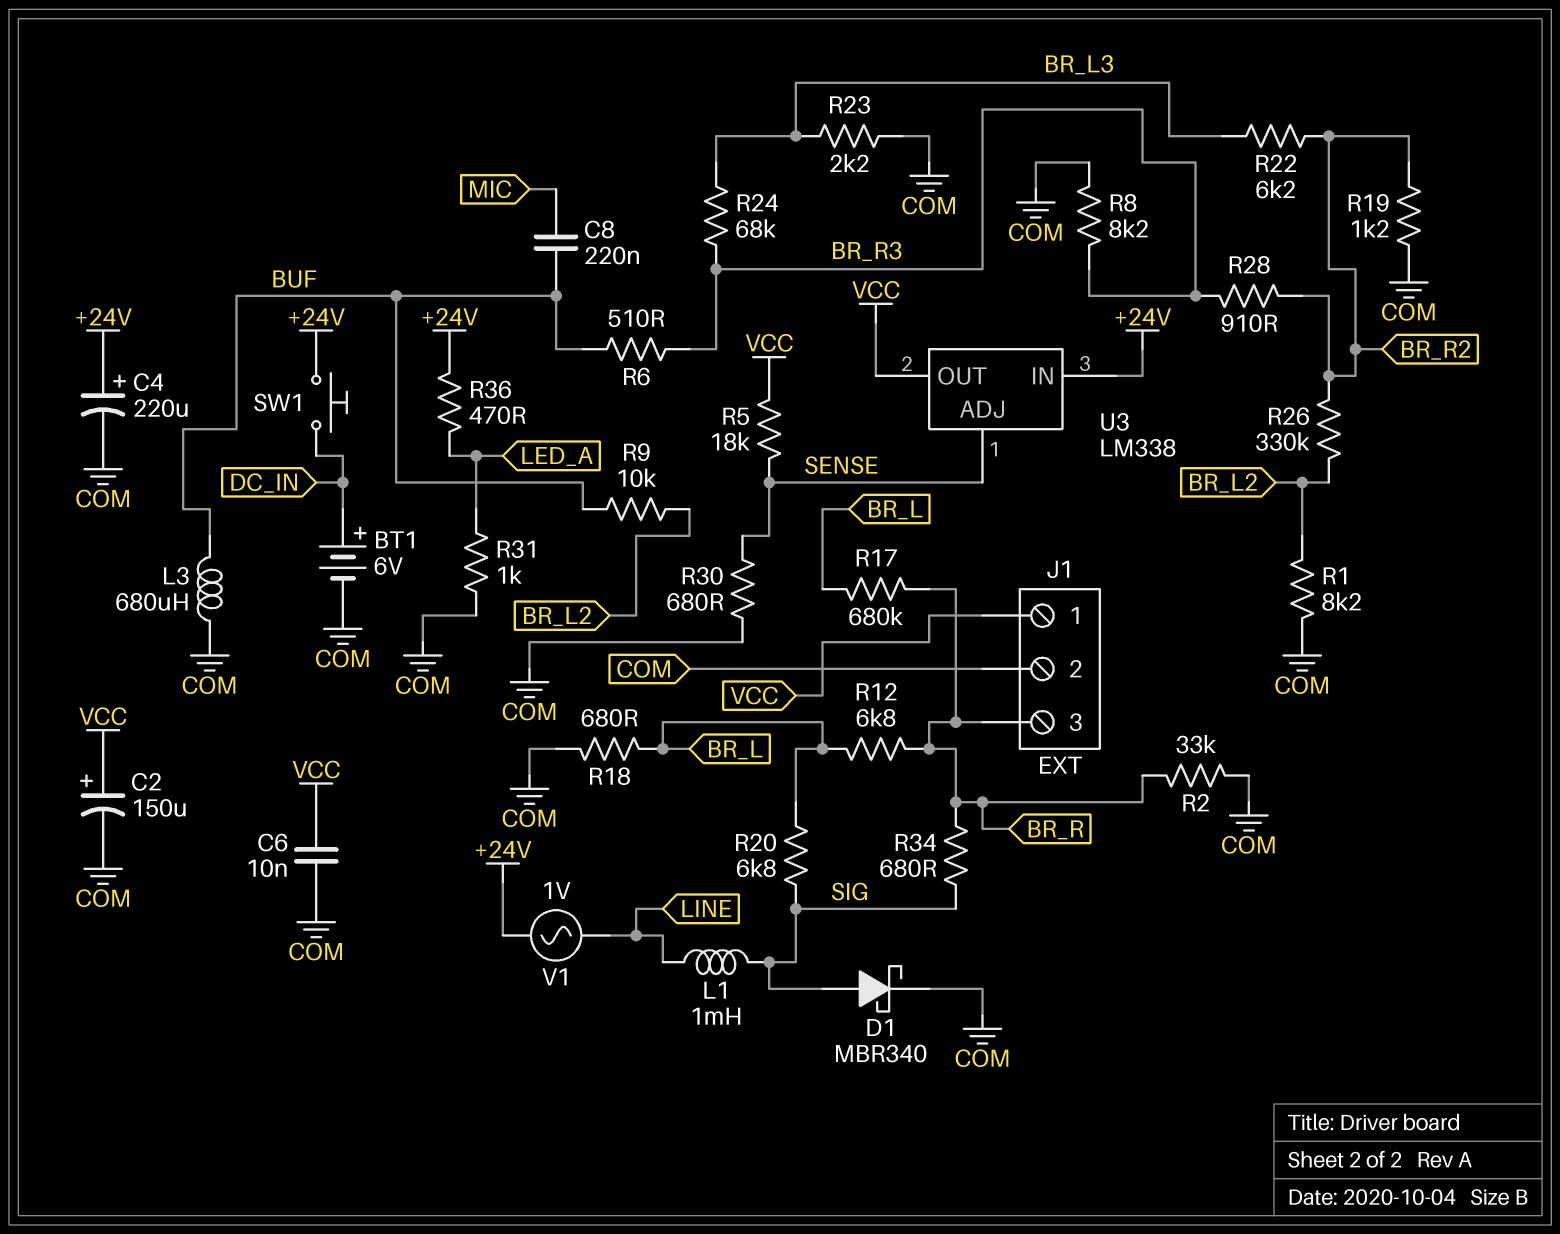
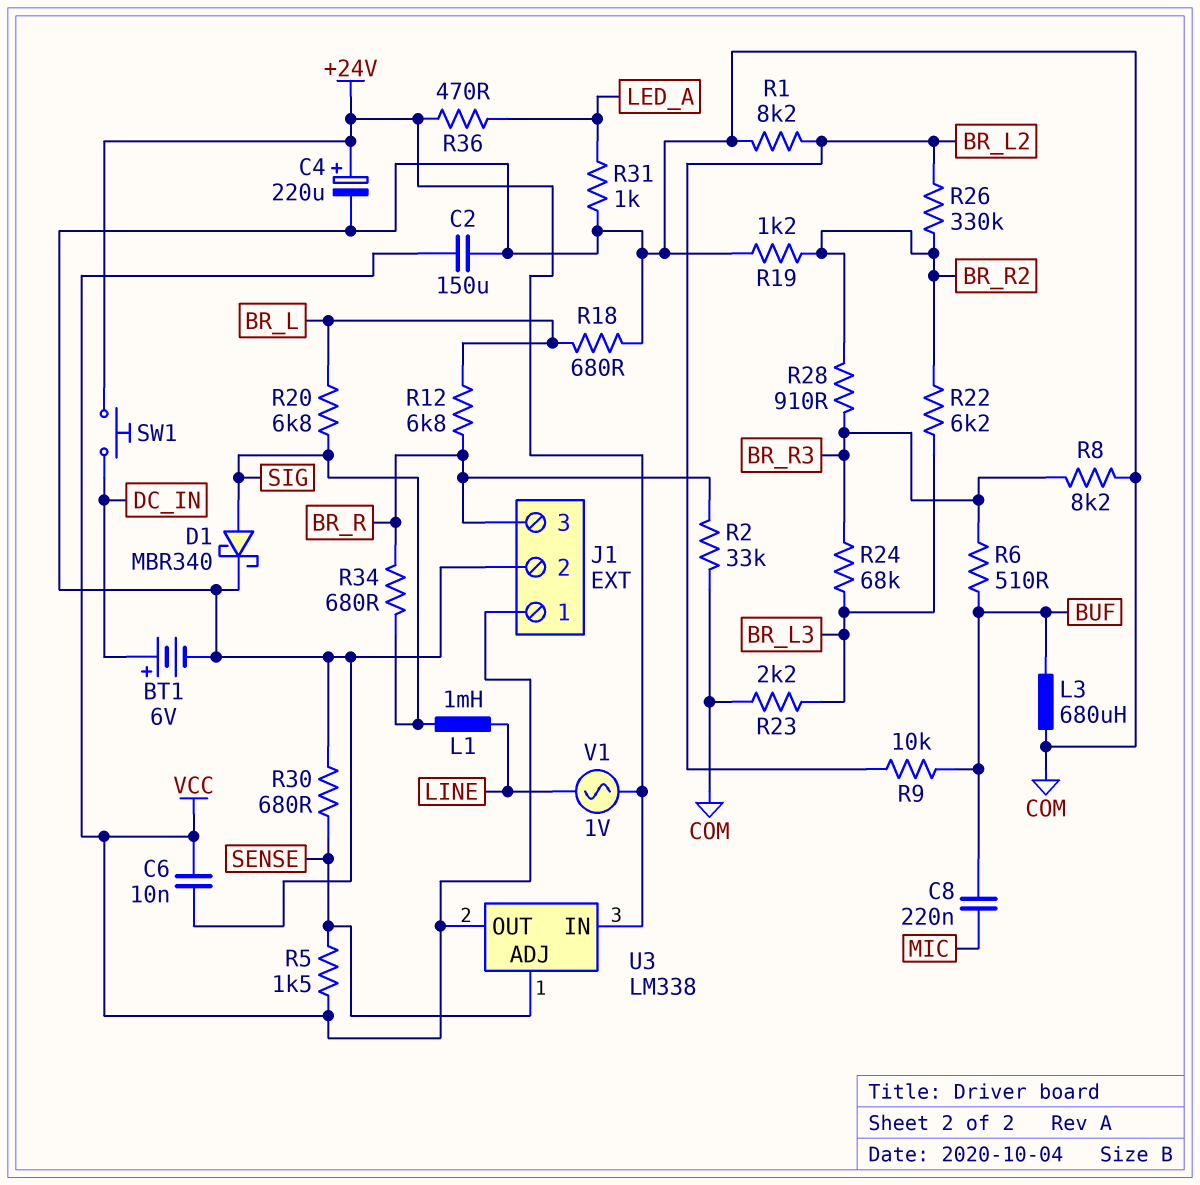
C2: 150uF (plus VCC, minus COM) -> 150uF (COM, VCC)
R5: 18k (SENSE, VCC) -> 1.5k (SENSE, VCC)
R17: 680k (BR_L, BR_R) -> none

